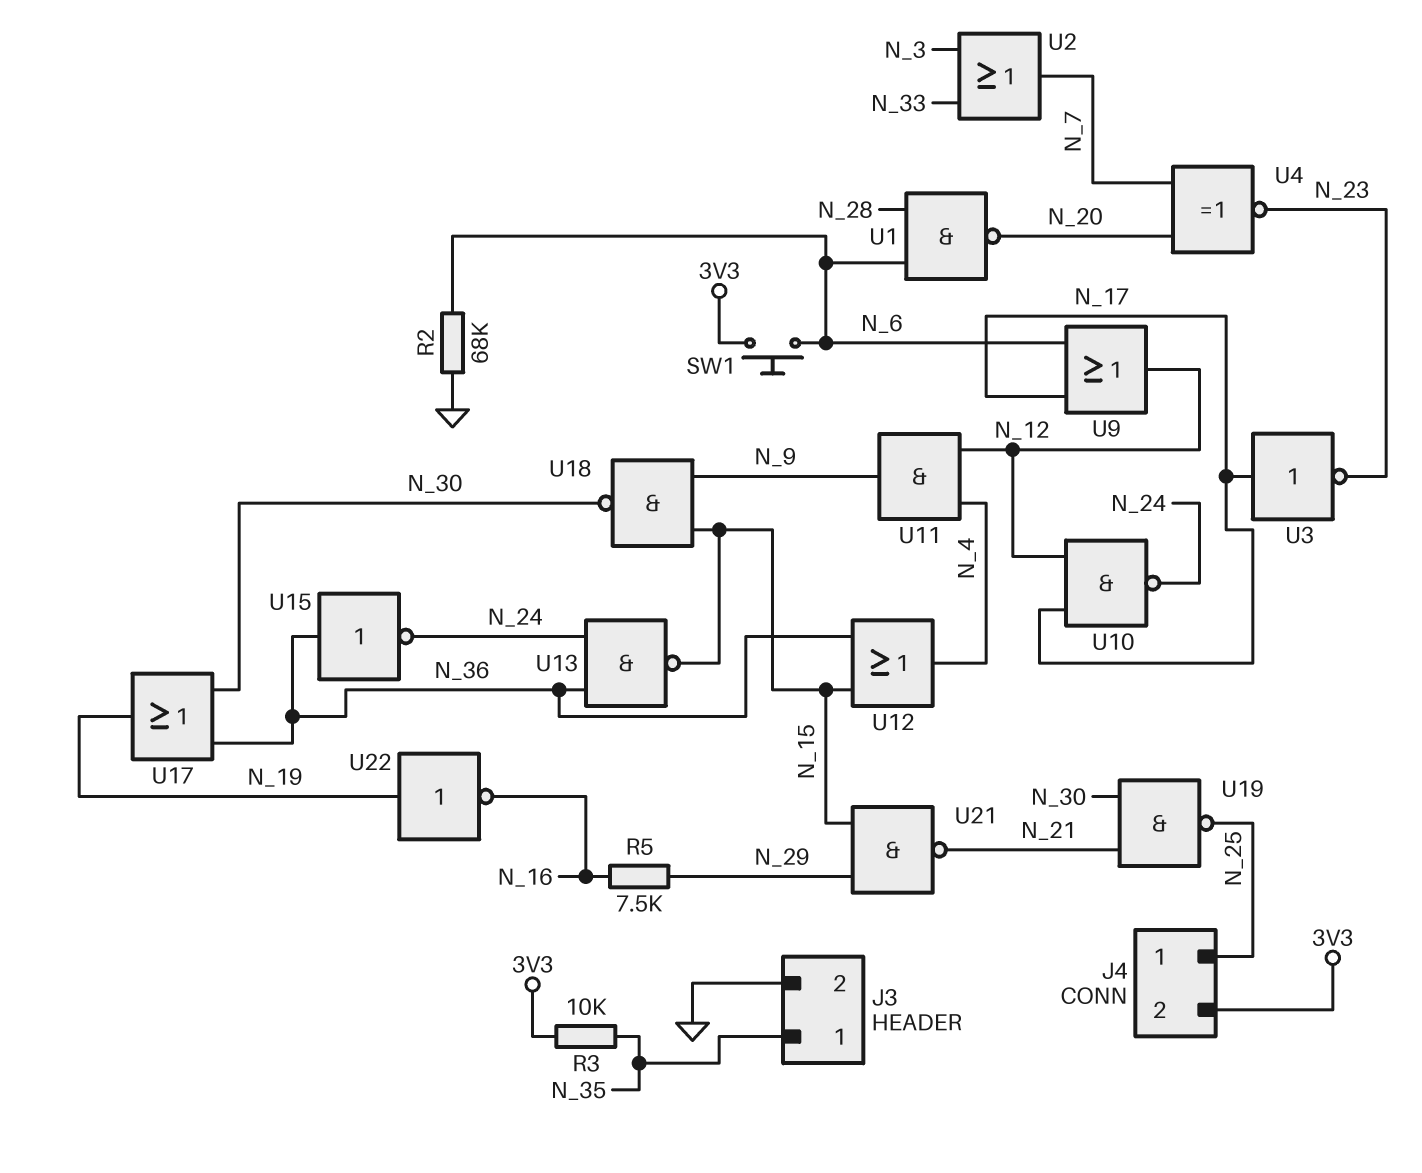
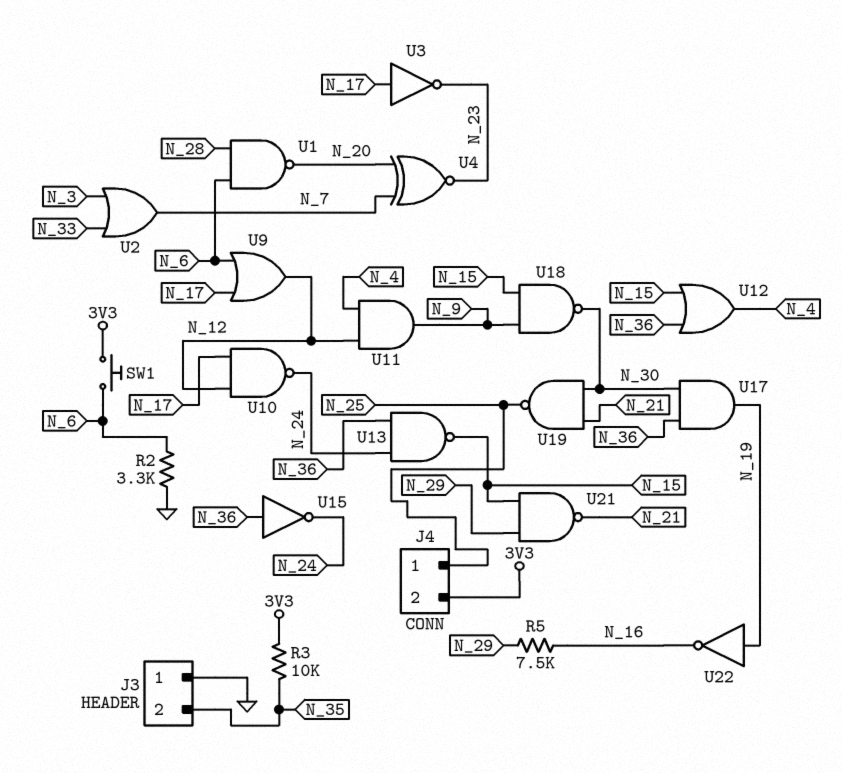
J3 pin 1: N_35 -> GND
J3 pin 2: GND -> N_35
R2: 68k (GND, N_6) -> 3.3k (GND, N_6)
U17: OR (in N_30, in N_36, out N_19) -> AND (in N_30, in N_36, out N_19)

